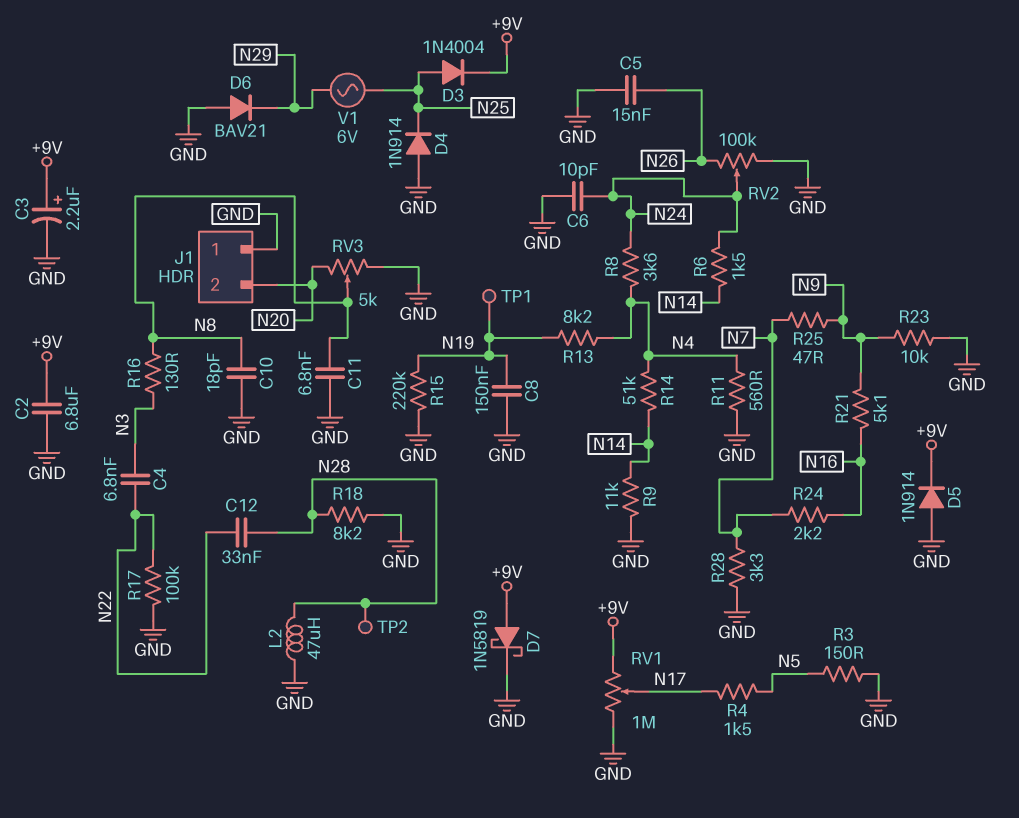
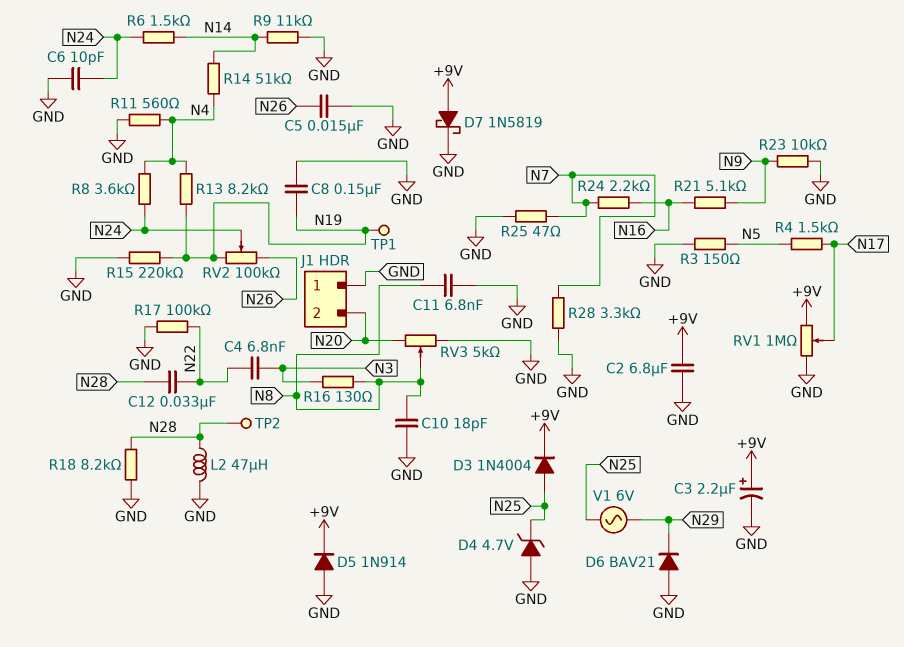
D4: diode 1N914 (A GND, K N25) -> zener 4.7V (A GND, K N25)
R25: 47 (N7, N9) -> 47 (GND, N7)
RV2: 100k (GND, N26, wiper N24) -> 100k (N19, N26, wiper N24)

